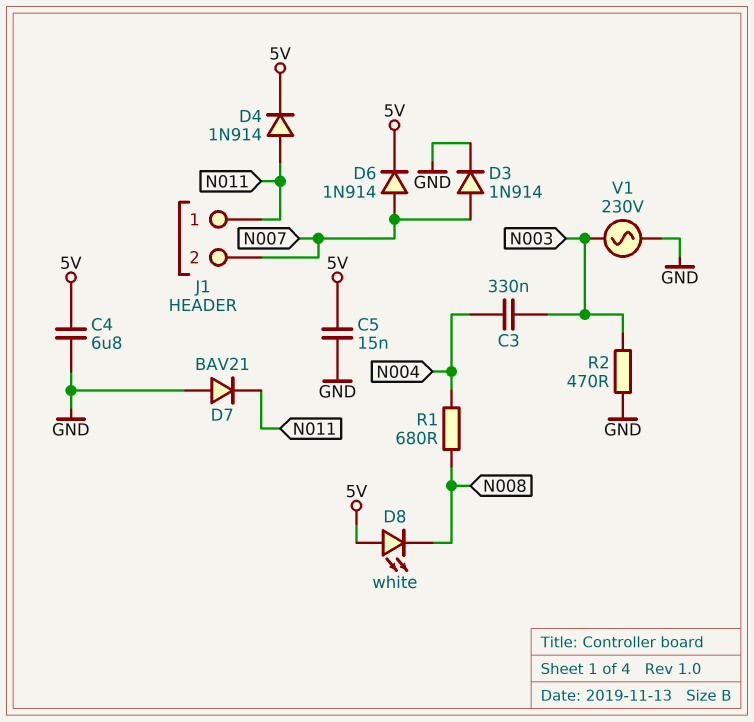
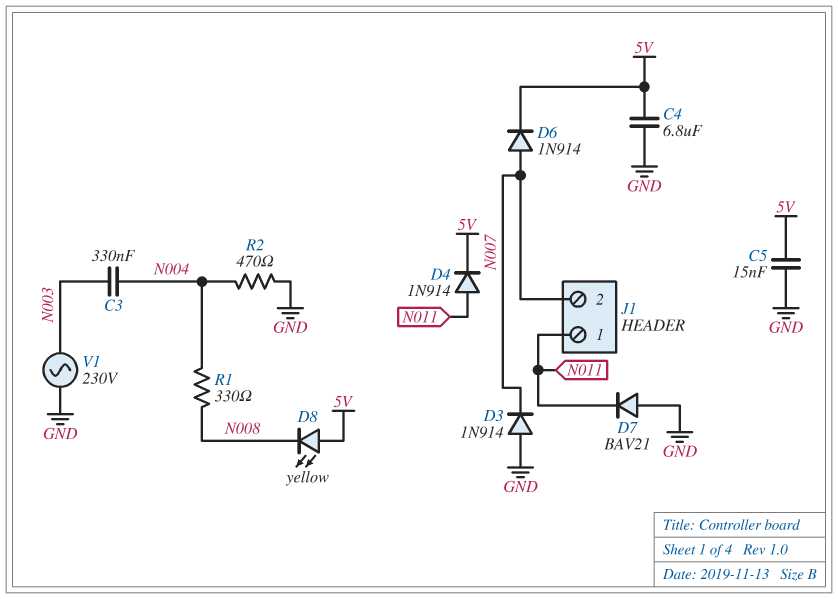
D3: diode 1N914 (A N007, K GND) -> diode 1N914 (A GND, K N007)
D8: LED white (A 5V, K N008) -> LED yellow (A 5V, K N008)
R1: 680 (N004, N008) -> 330 (N004, N008)
R2: 470 (GND, N003) -> 470 (GND, N004)

